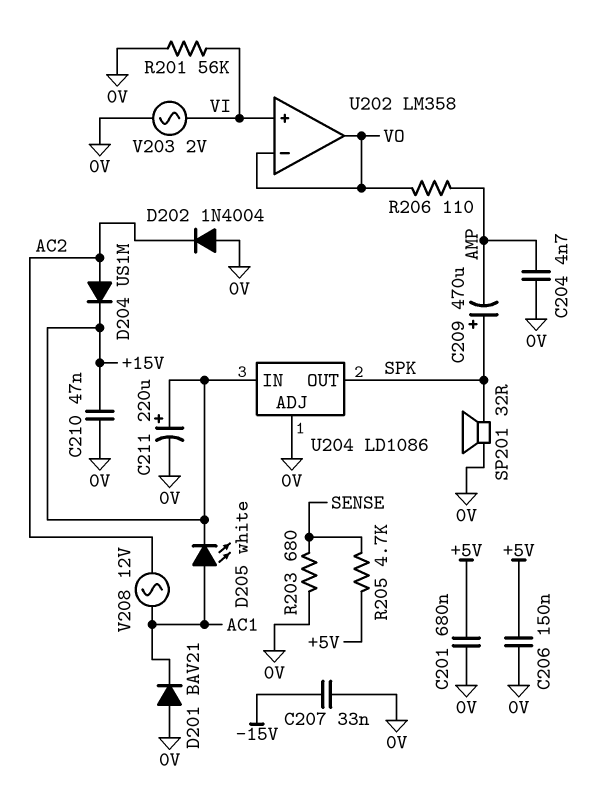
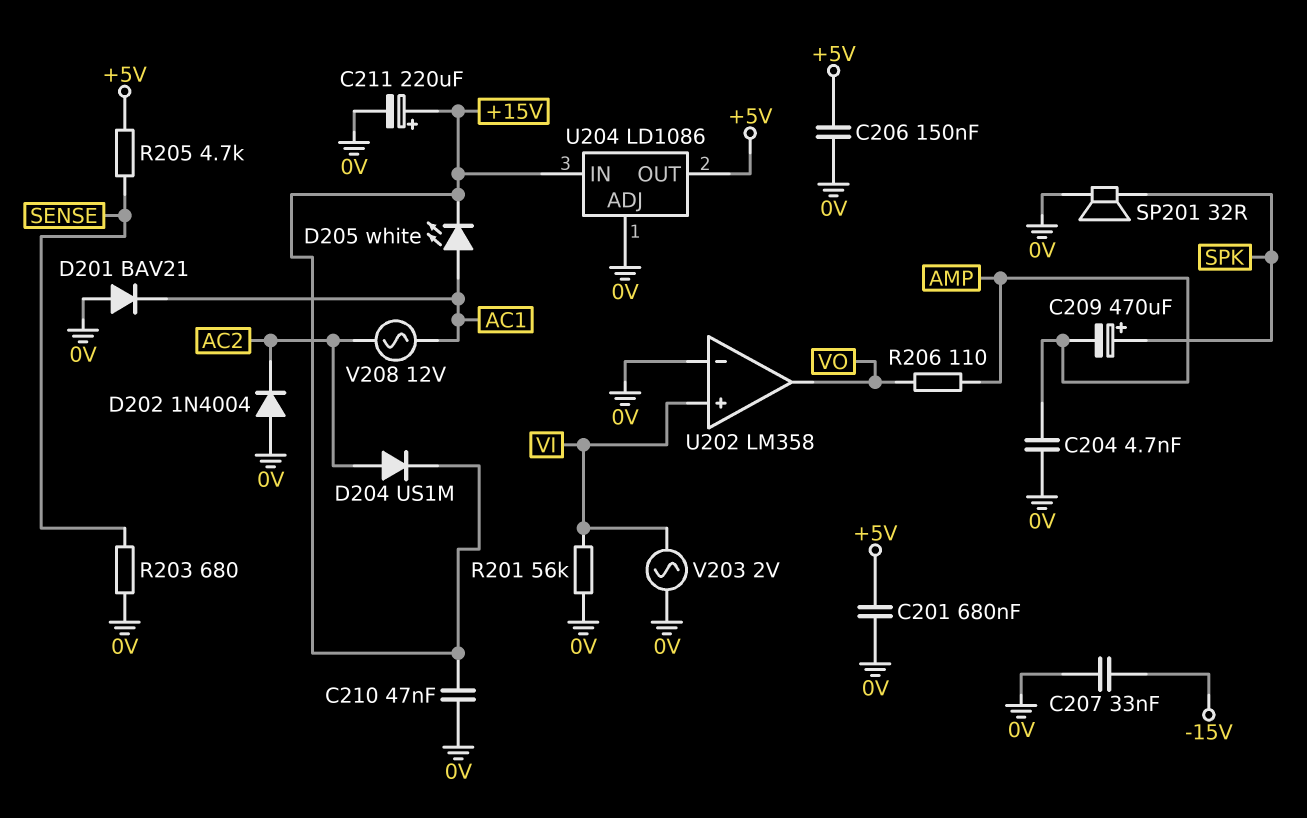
U202 pin in-: VO -> 0V
U204 pin OUT: SPK -> +5V

